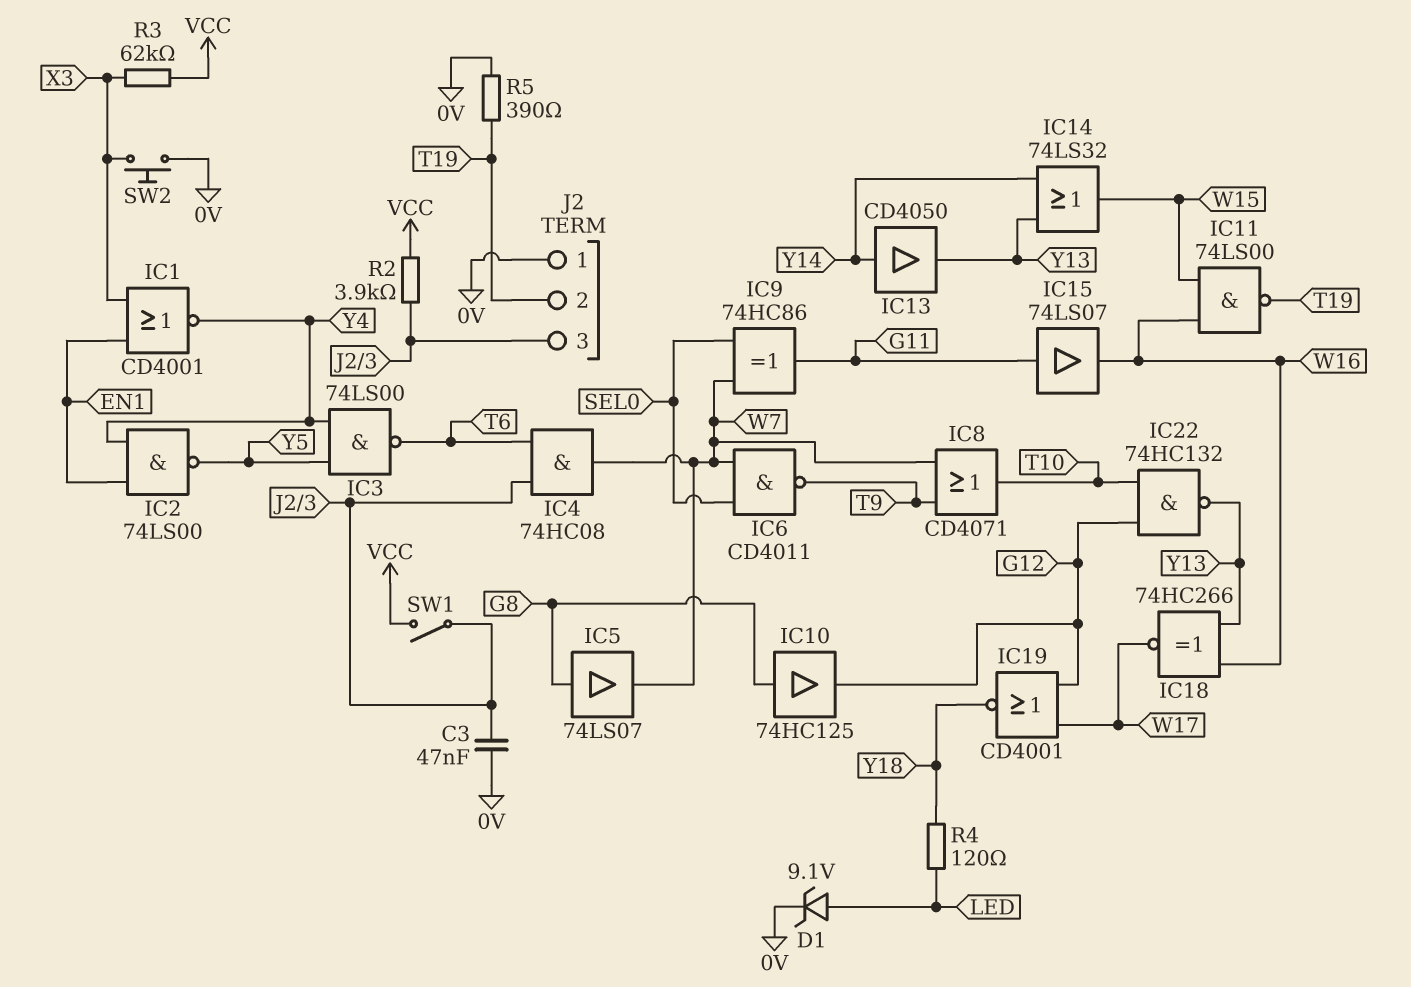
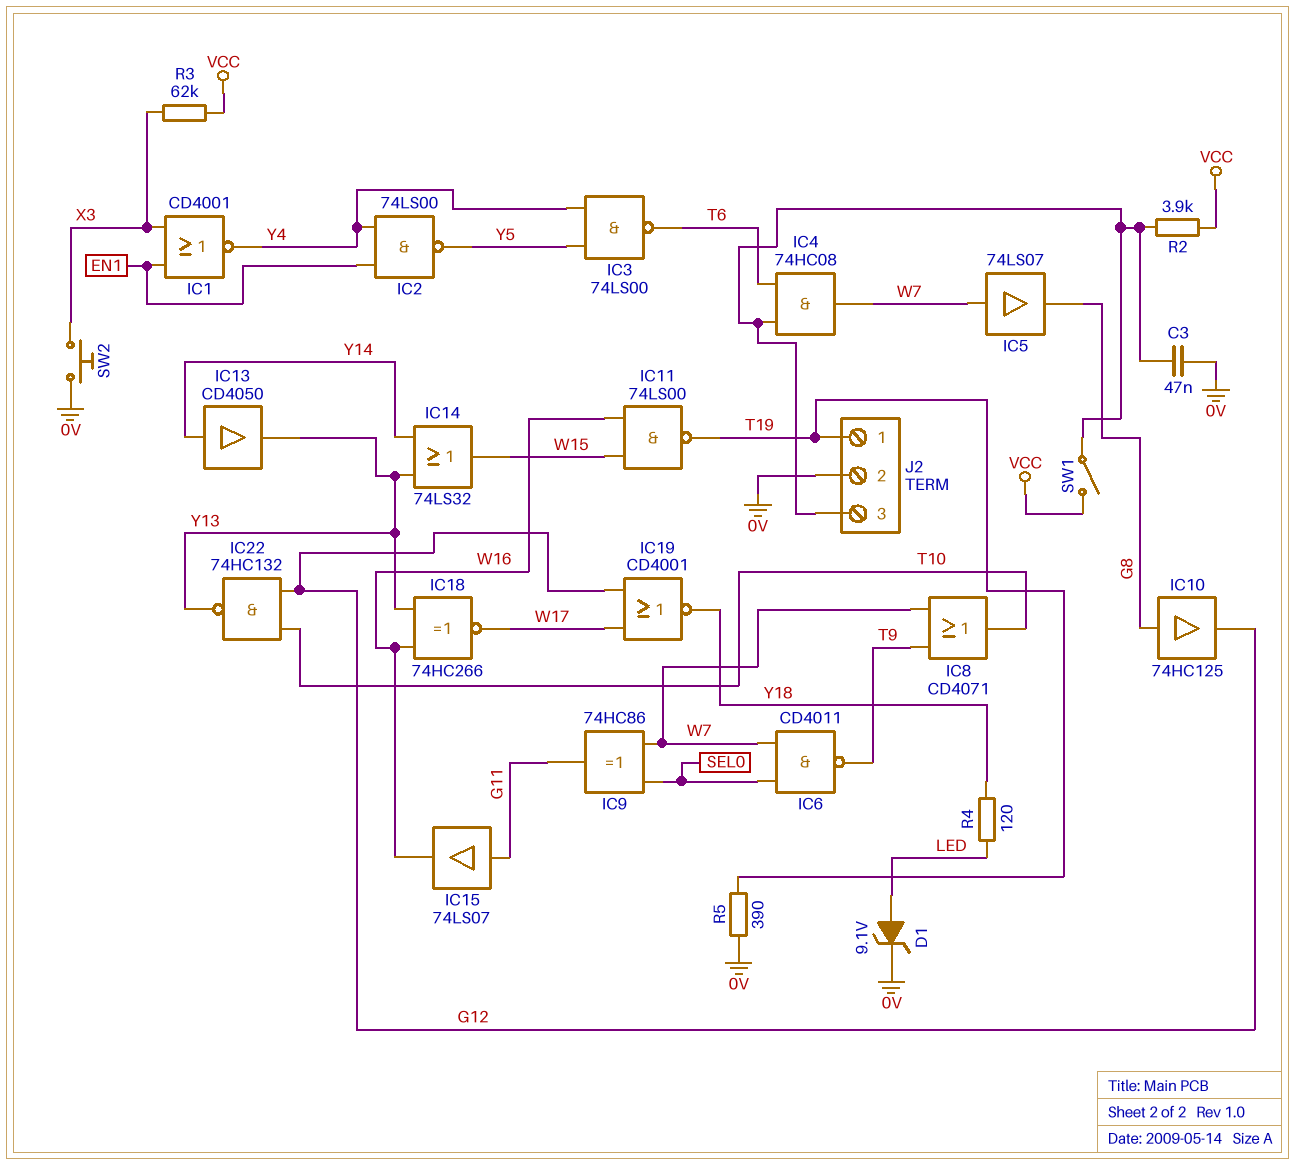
IC5: buffer 74LS07 (in G8, out W7) -> buffer 74LS07 (in W7, out G8)
J2 pin 1: 0V -> T19
J2 pin 2: T19 -> 0V

